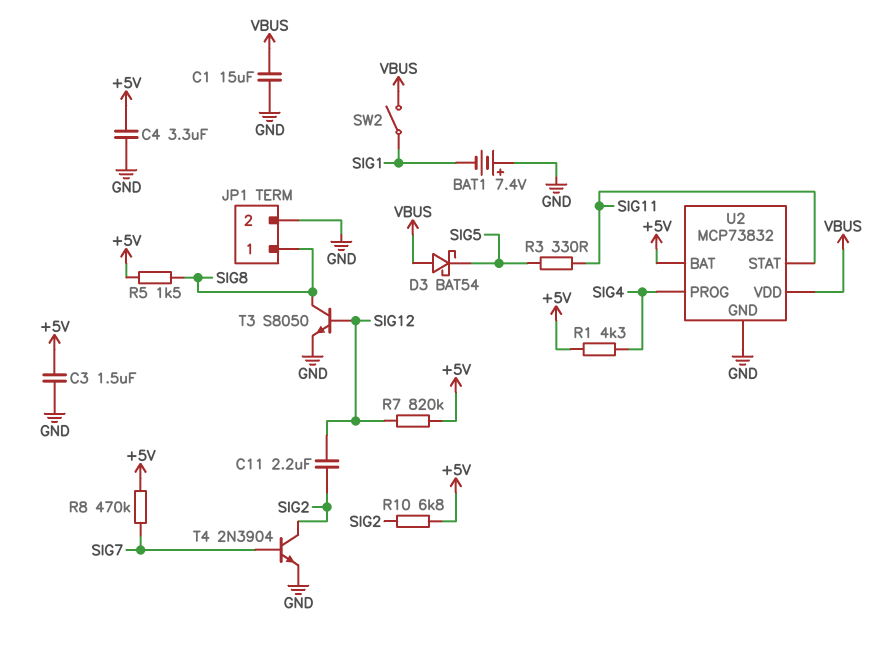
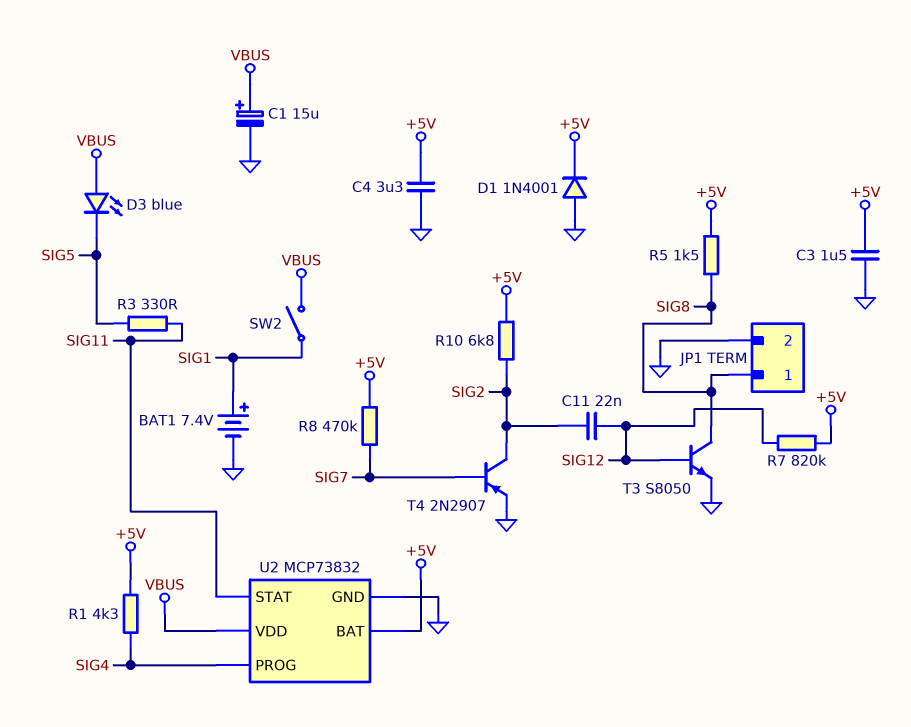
BAT1: 7.4V (plus GND, minus SIG1) -> 7.4V (plus SIG1, minus GND)
C1: 15uF (GND, VBUS) -> 15uF (plus VBUS, minus GND)
C11: 2.2uF (SIG2, SIG12) -> 22nF (SIG2, SIG12)
D1: none -> diode 1N4001 (A GND, K +5V)
D3: schottky BAT54 (A VBUS, K SIG5) -> LED blue (A VBUS, K SIG5)
T4: NPN 2N3904 (B SIG7, C SIG2, E GND) -> PNP 2N2907 (B SIG7, C SIG2, E GND)

